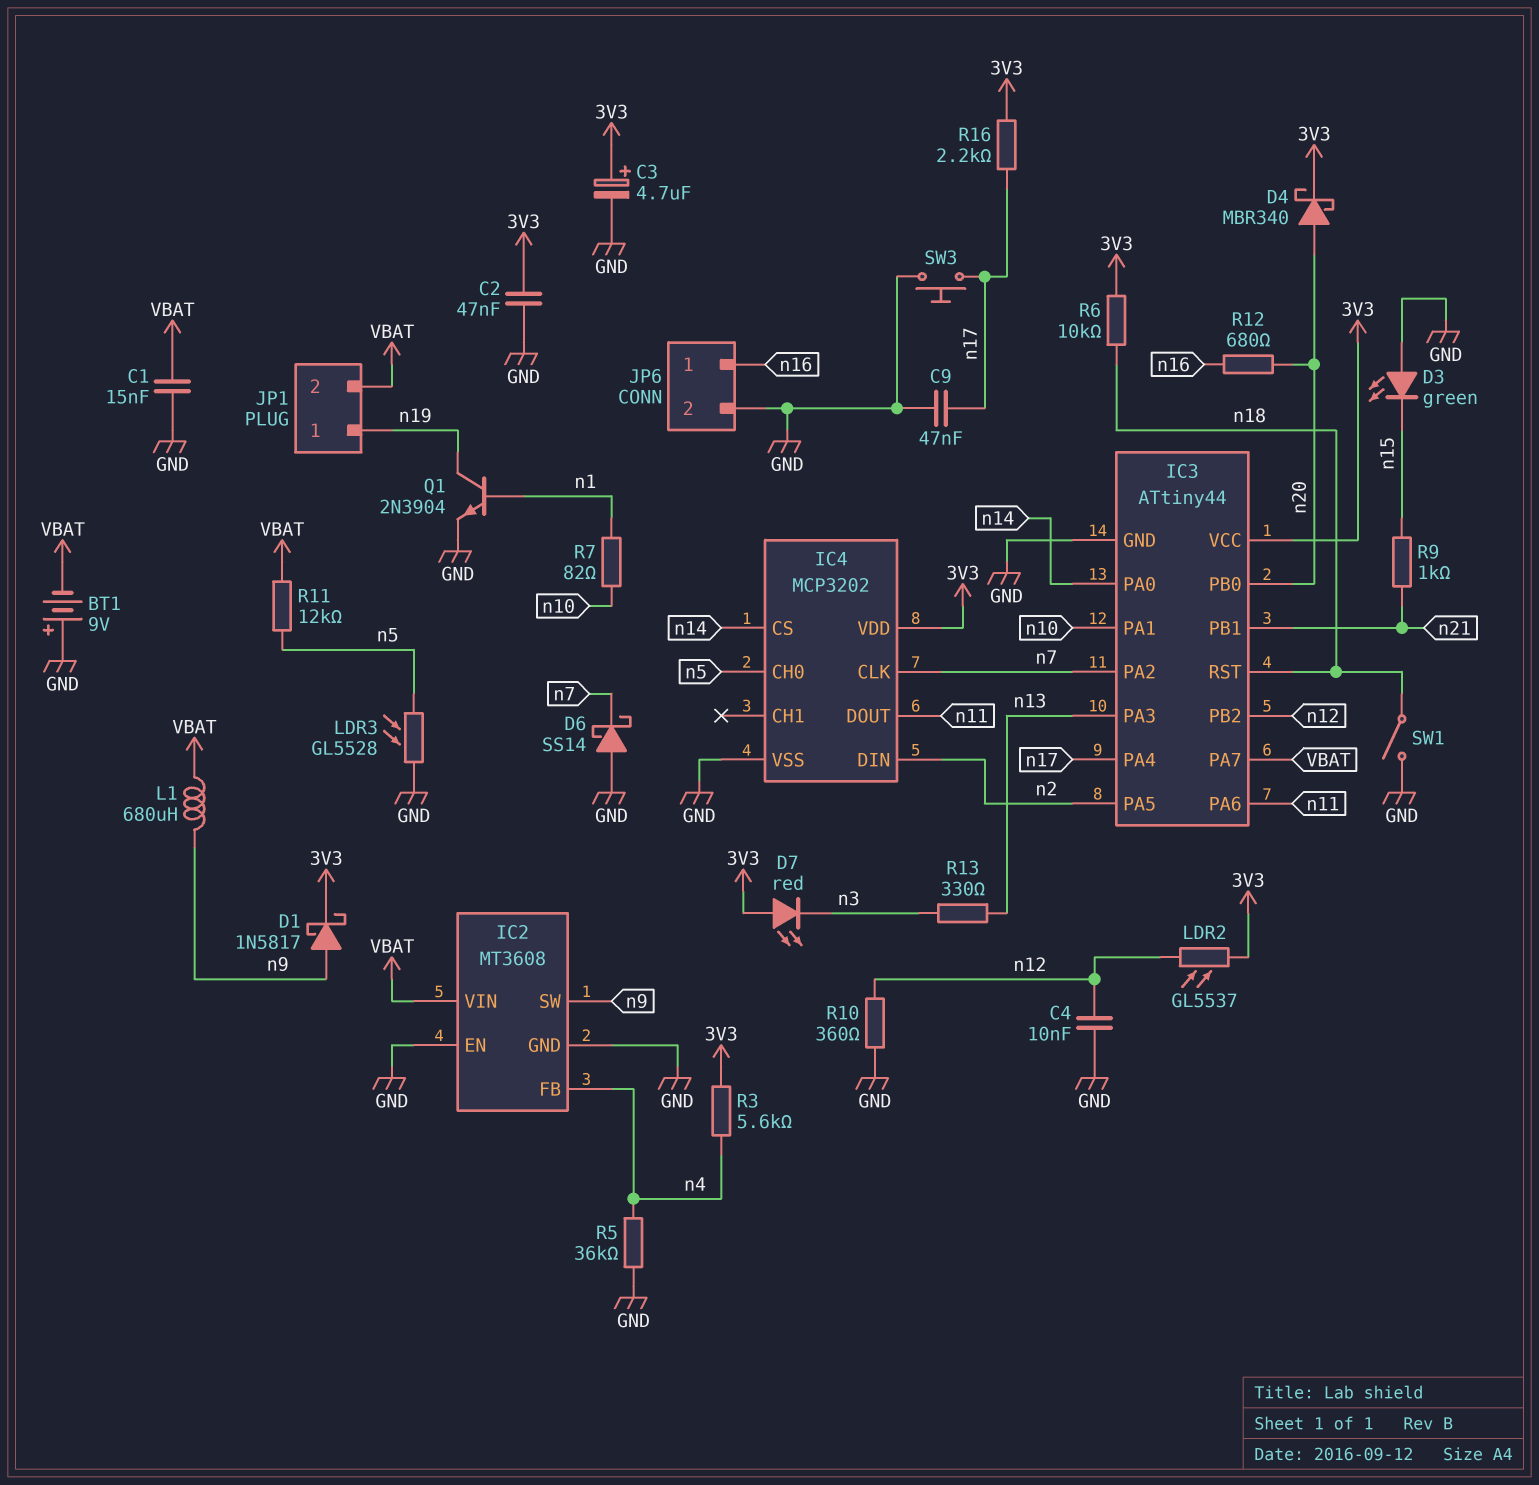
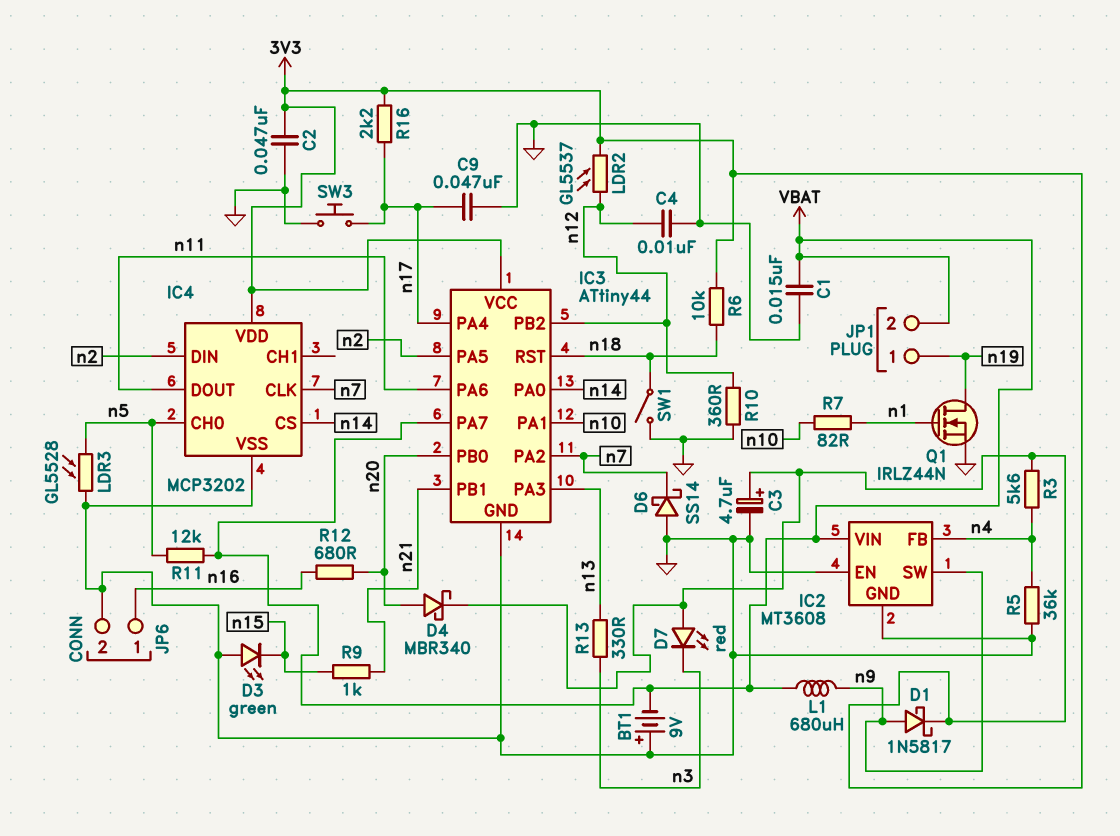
Q1: NPN 2N3904 (B n1, C n19, E GND) -> NMOS IRLZ44N (G n1, D n19, S GND)

